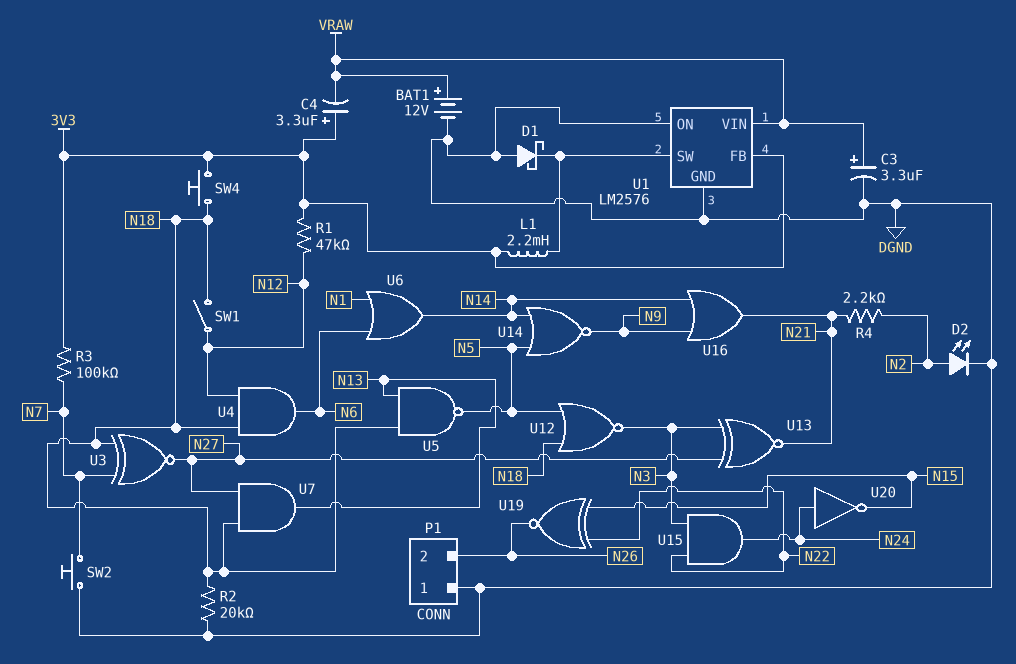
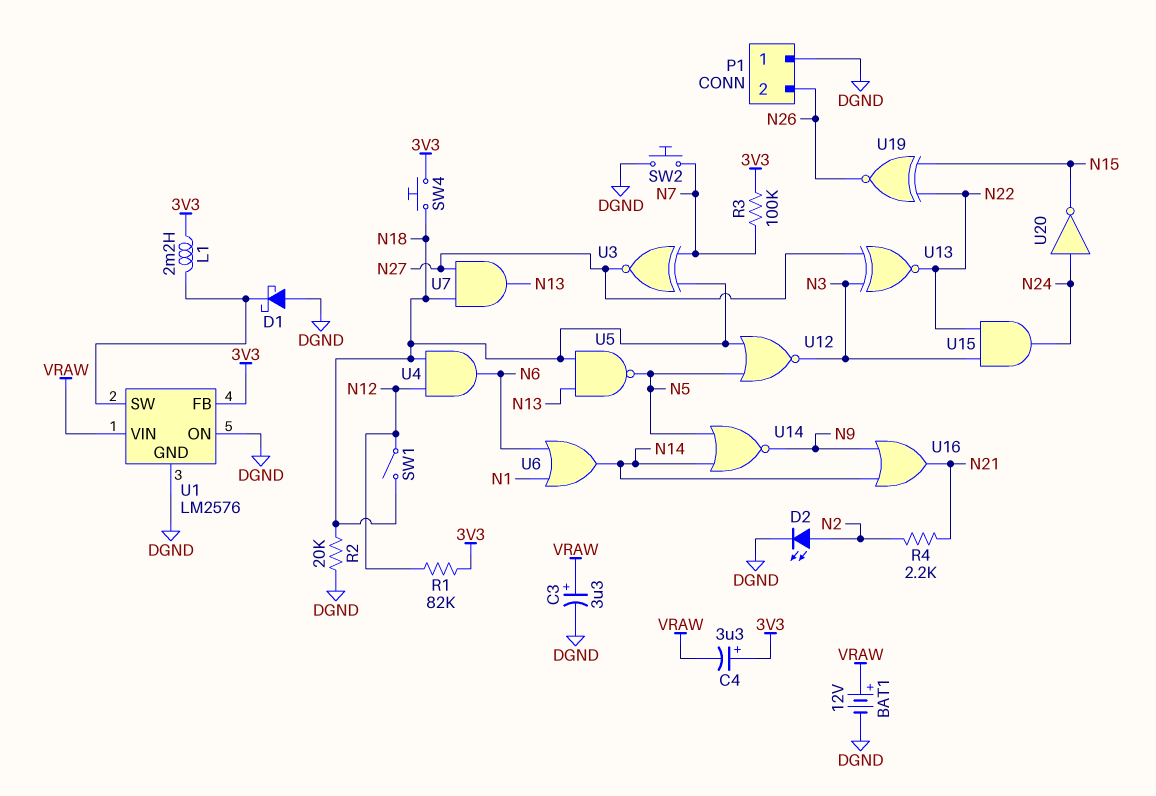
R1: 47k (3V3, N12) -> 82k (3V3, N12)
U13: XNOR (in N3, in N27, out N21) -> XNOR (in N3, in N27, out N22)

